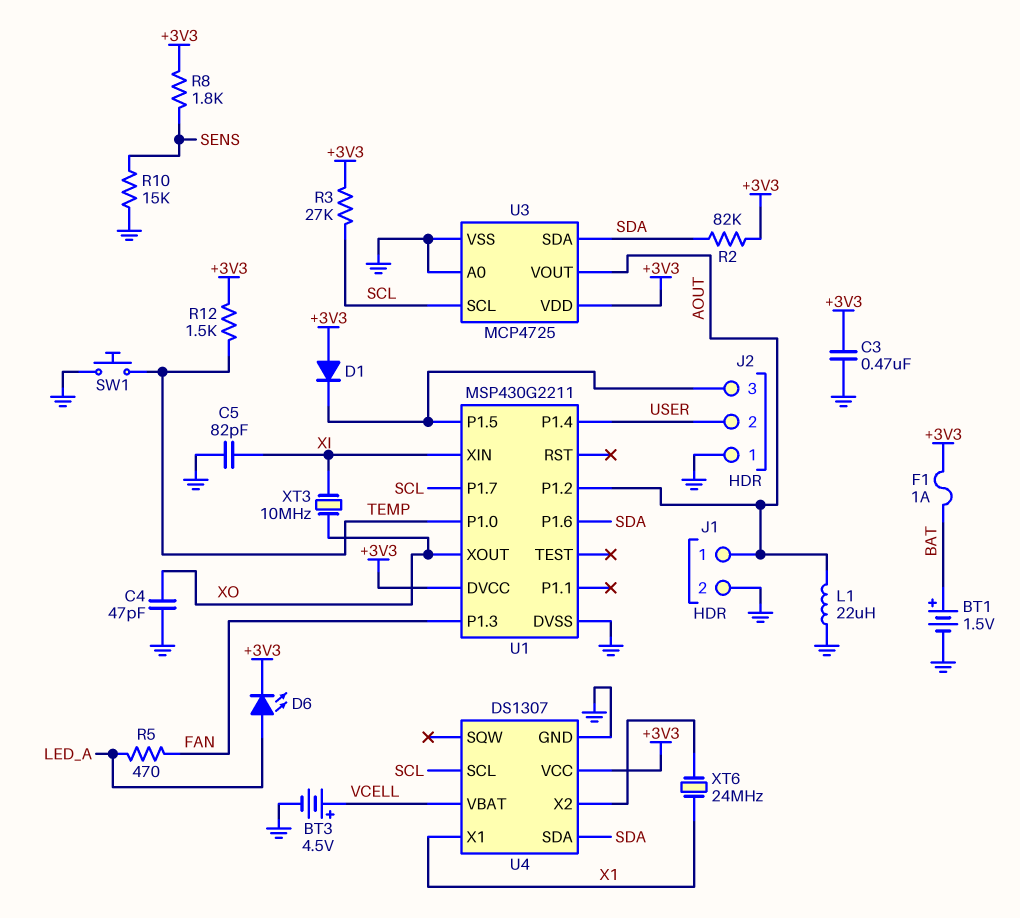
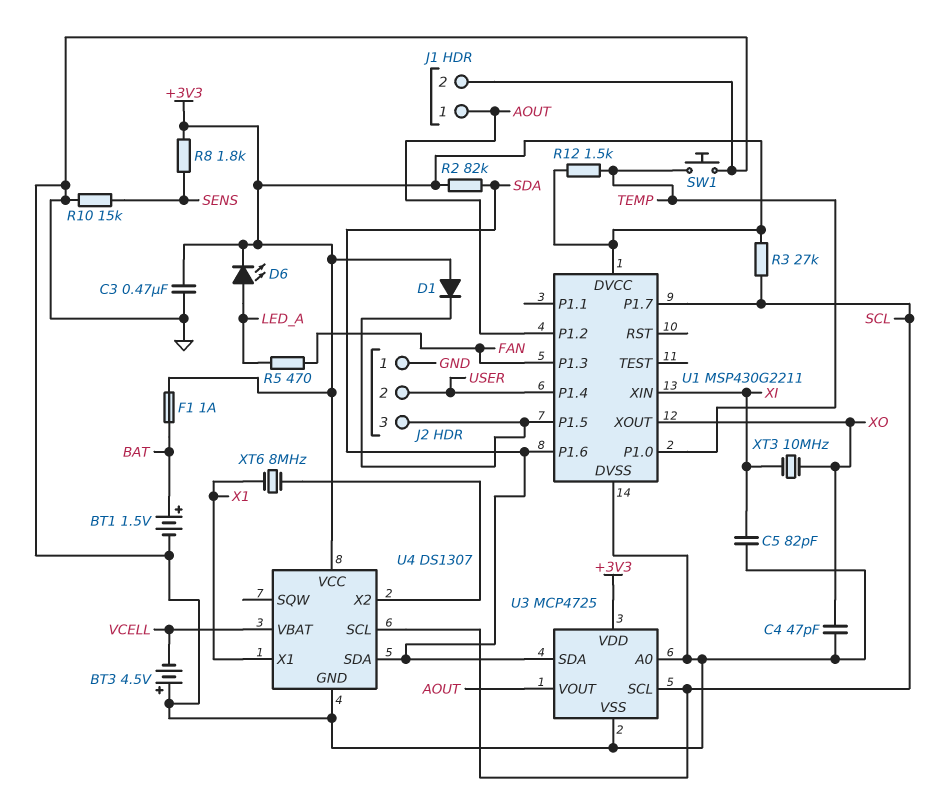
BT3: 4.5V (plus VCELL, minus GND) -> 4.5V (plus GND, minus VCELL)
L1: 22uH (AOUT, GND) -> none
XT6: 24MHz (U4/X2, X1) -> 8MHz (U4/X2, X1)

